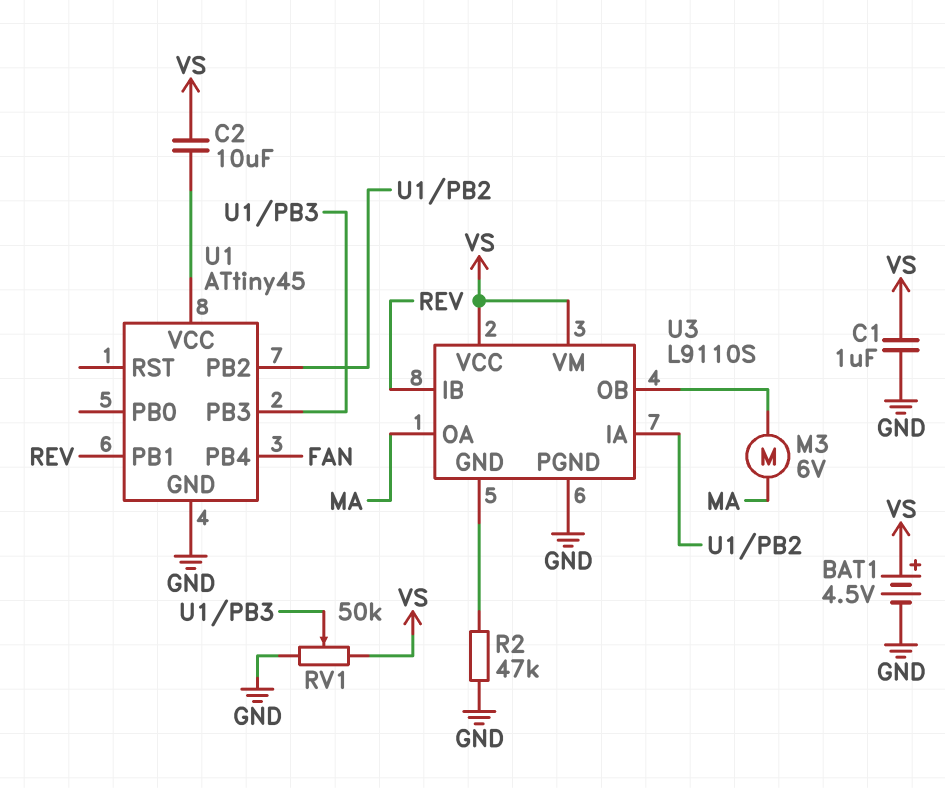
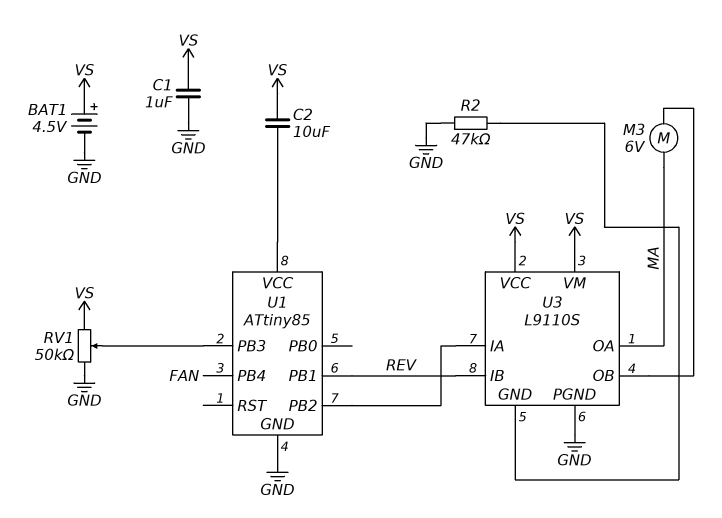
U1: ATtiny45 -> ATtiny85

